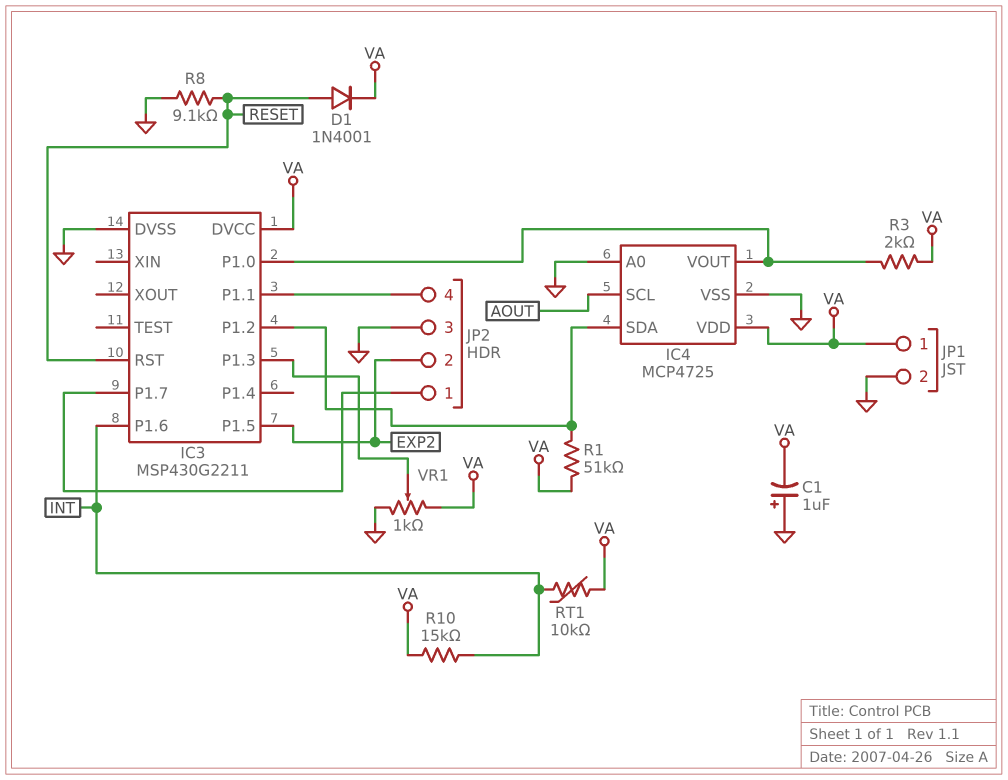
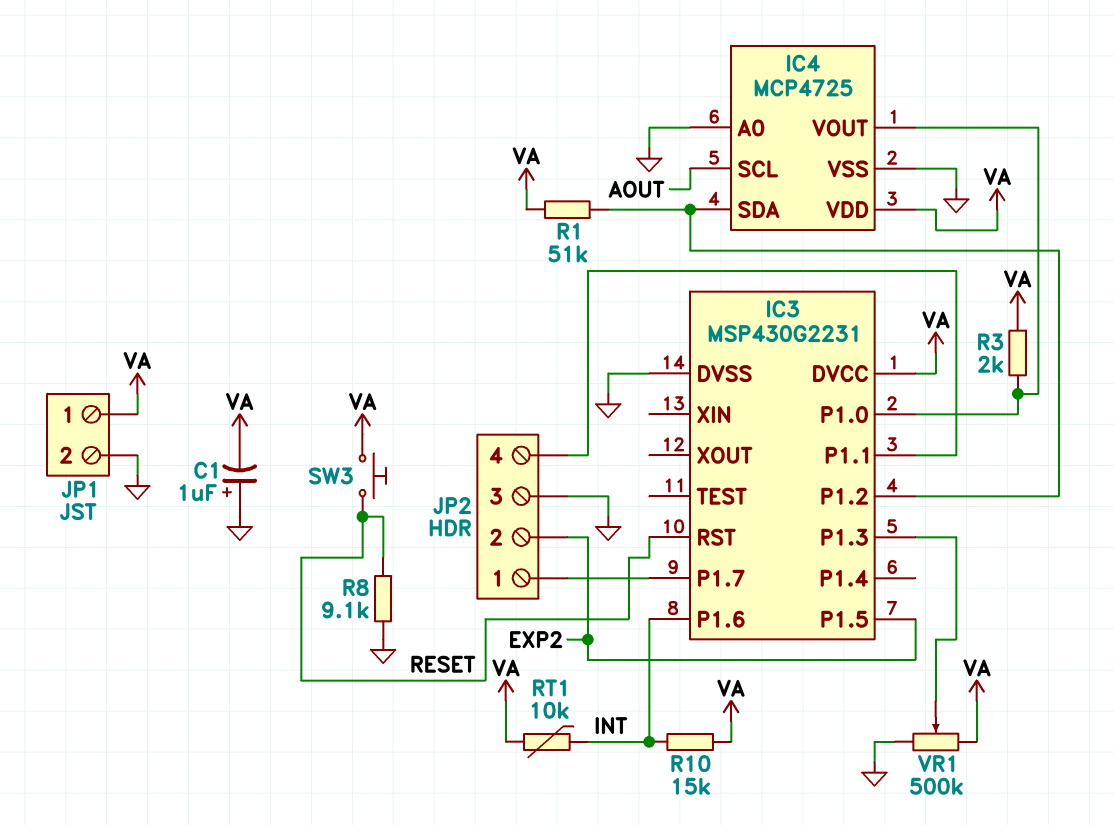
D1: diode 1N4001 (A RESET, K VA) -> none
IC3: MSP430G2211 -> MSP430G2231
SW3: none -> button (RESET, VA)
VR1: 1k (GND, VA, wiper IC3/P1.3) -> 500k (GND, VA, wiper IC3/P1.3)

